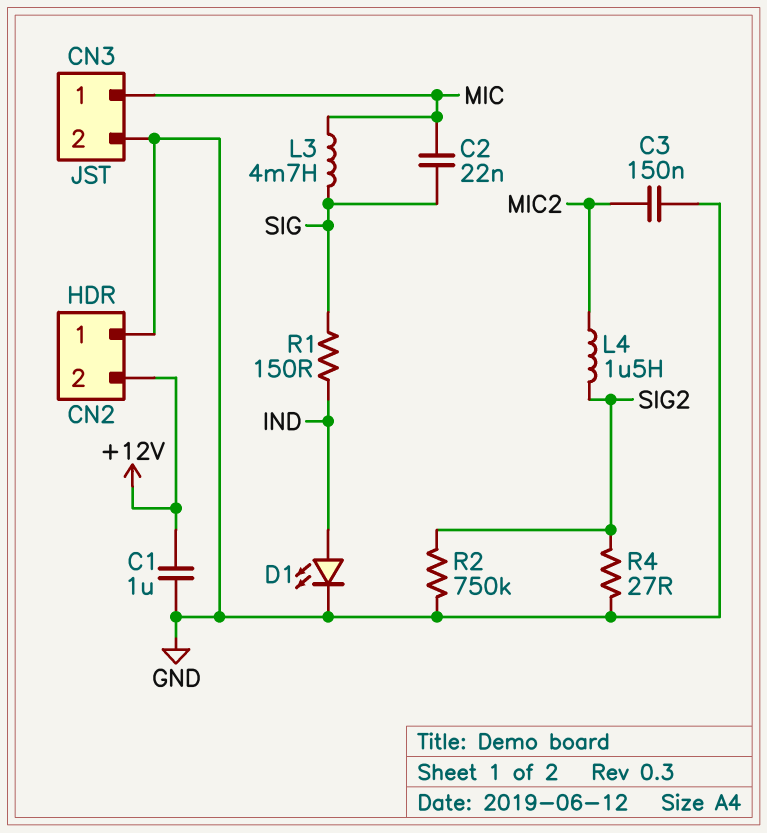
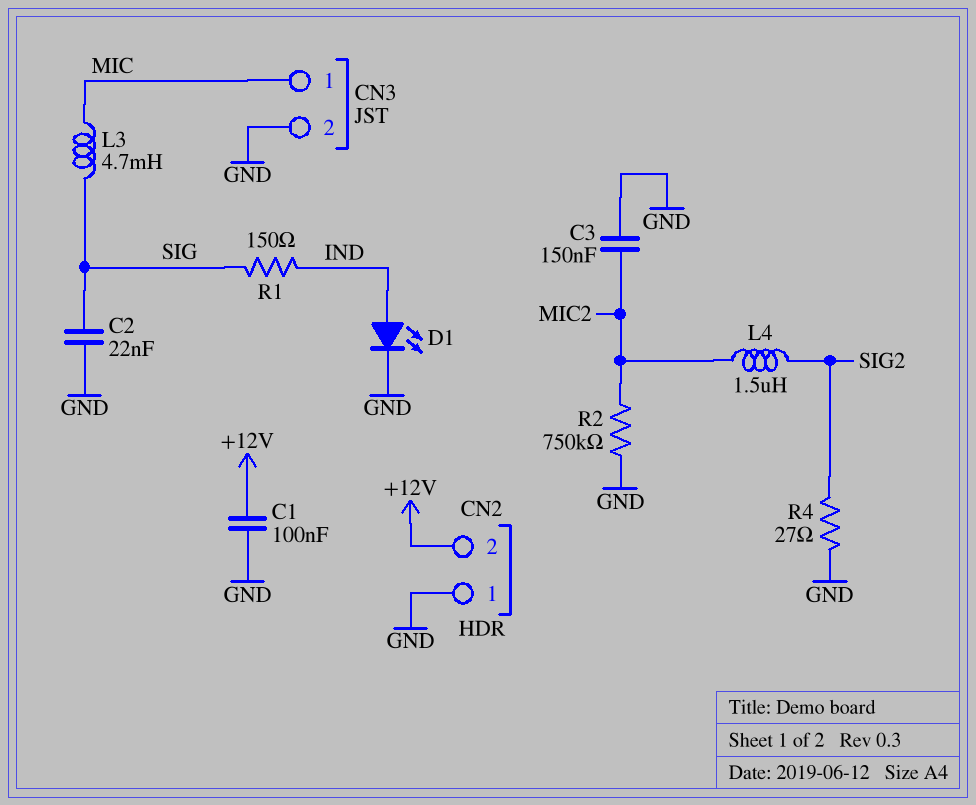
C1: 1uF (+12V, GND) -> 100nF (+12V, GND)
C2: 22nF (MIC, SIG) -> 22nF (GND, SIG)
R2: 750k (GND, SIG2) -> 750k (GND, MIC2)

